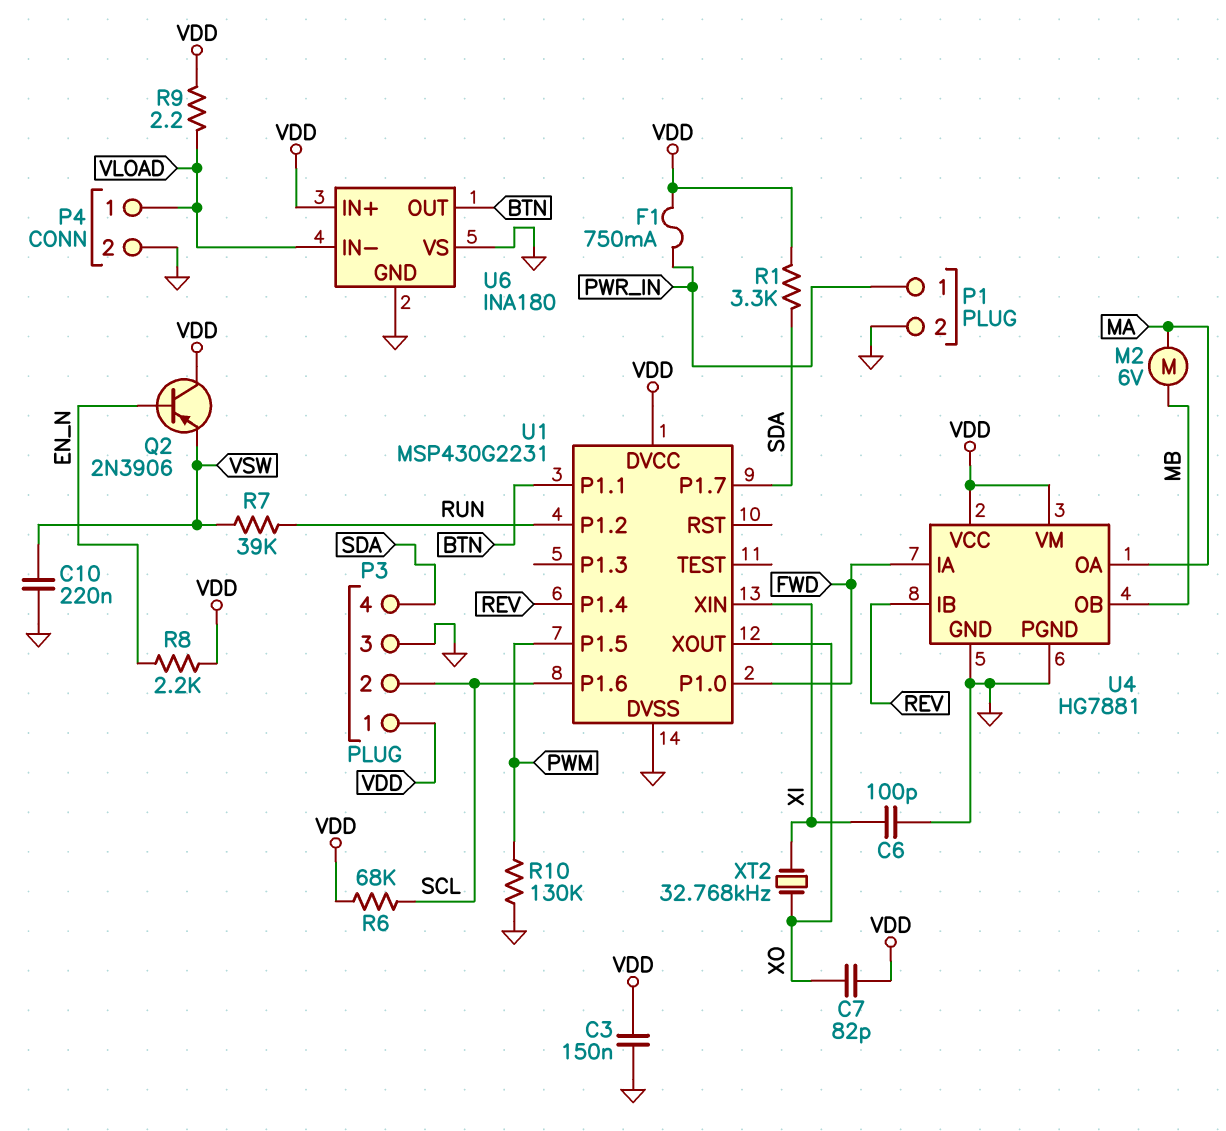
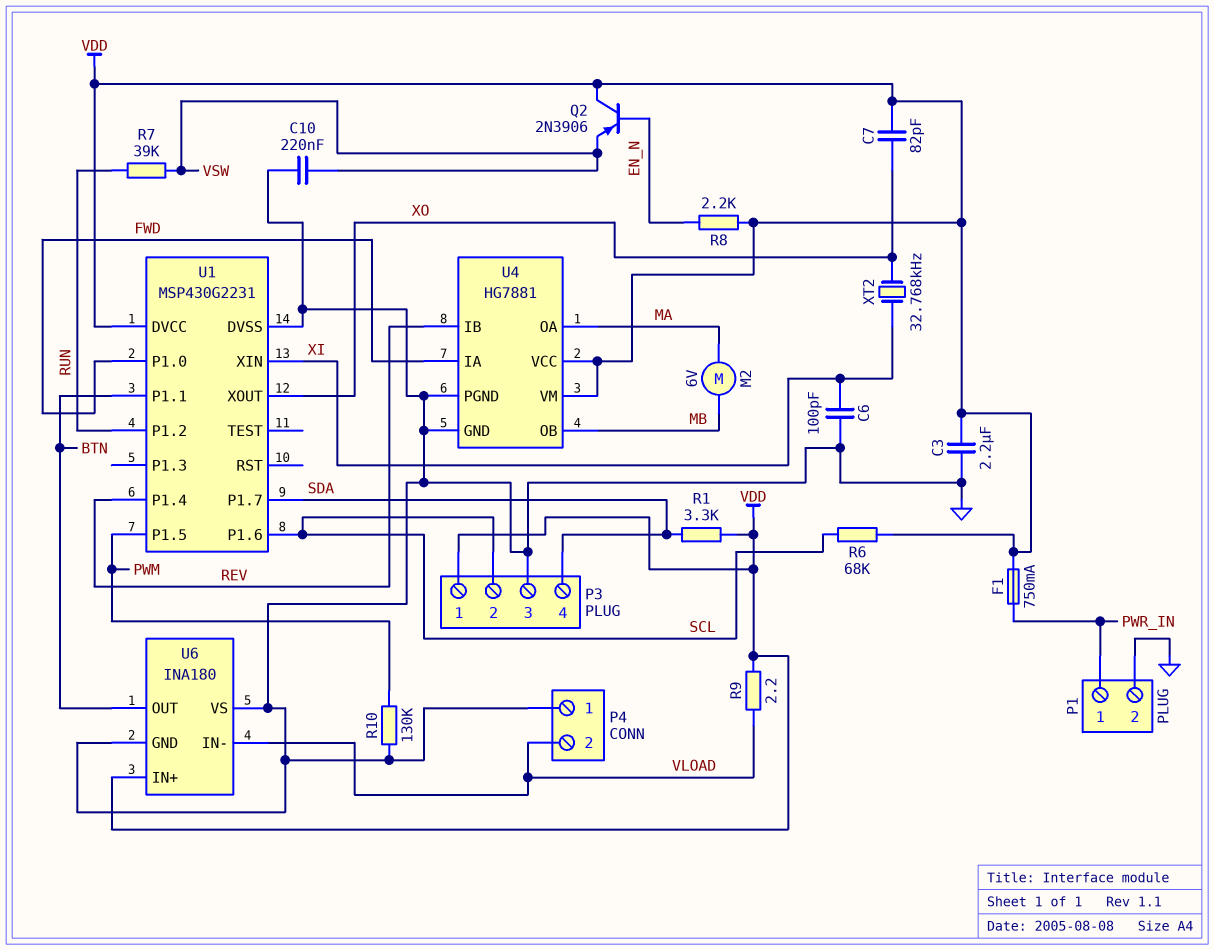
C3: 150nF (GND, VDD) -> 2.2uF (GND, VDD)
P4 pin 1: VLOAD -> GND
P4 pin 2: GND -> VLOAD

